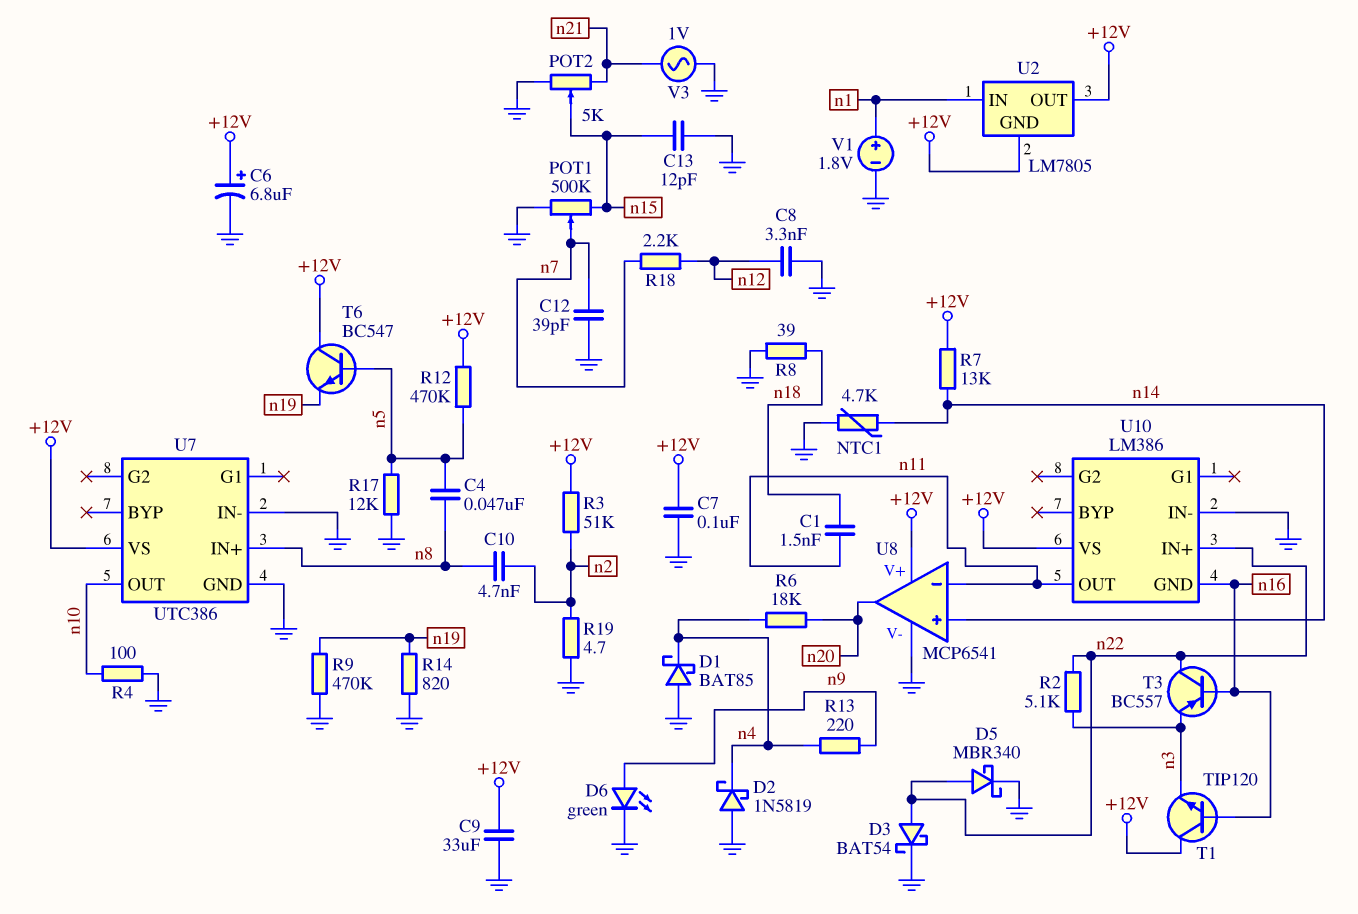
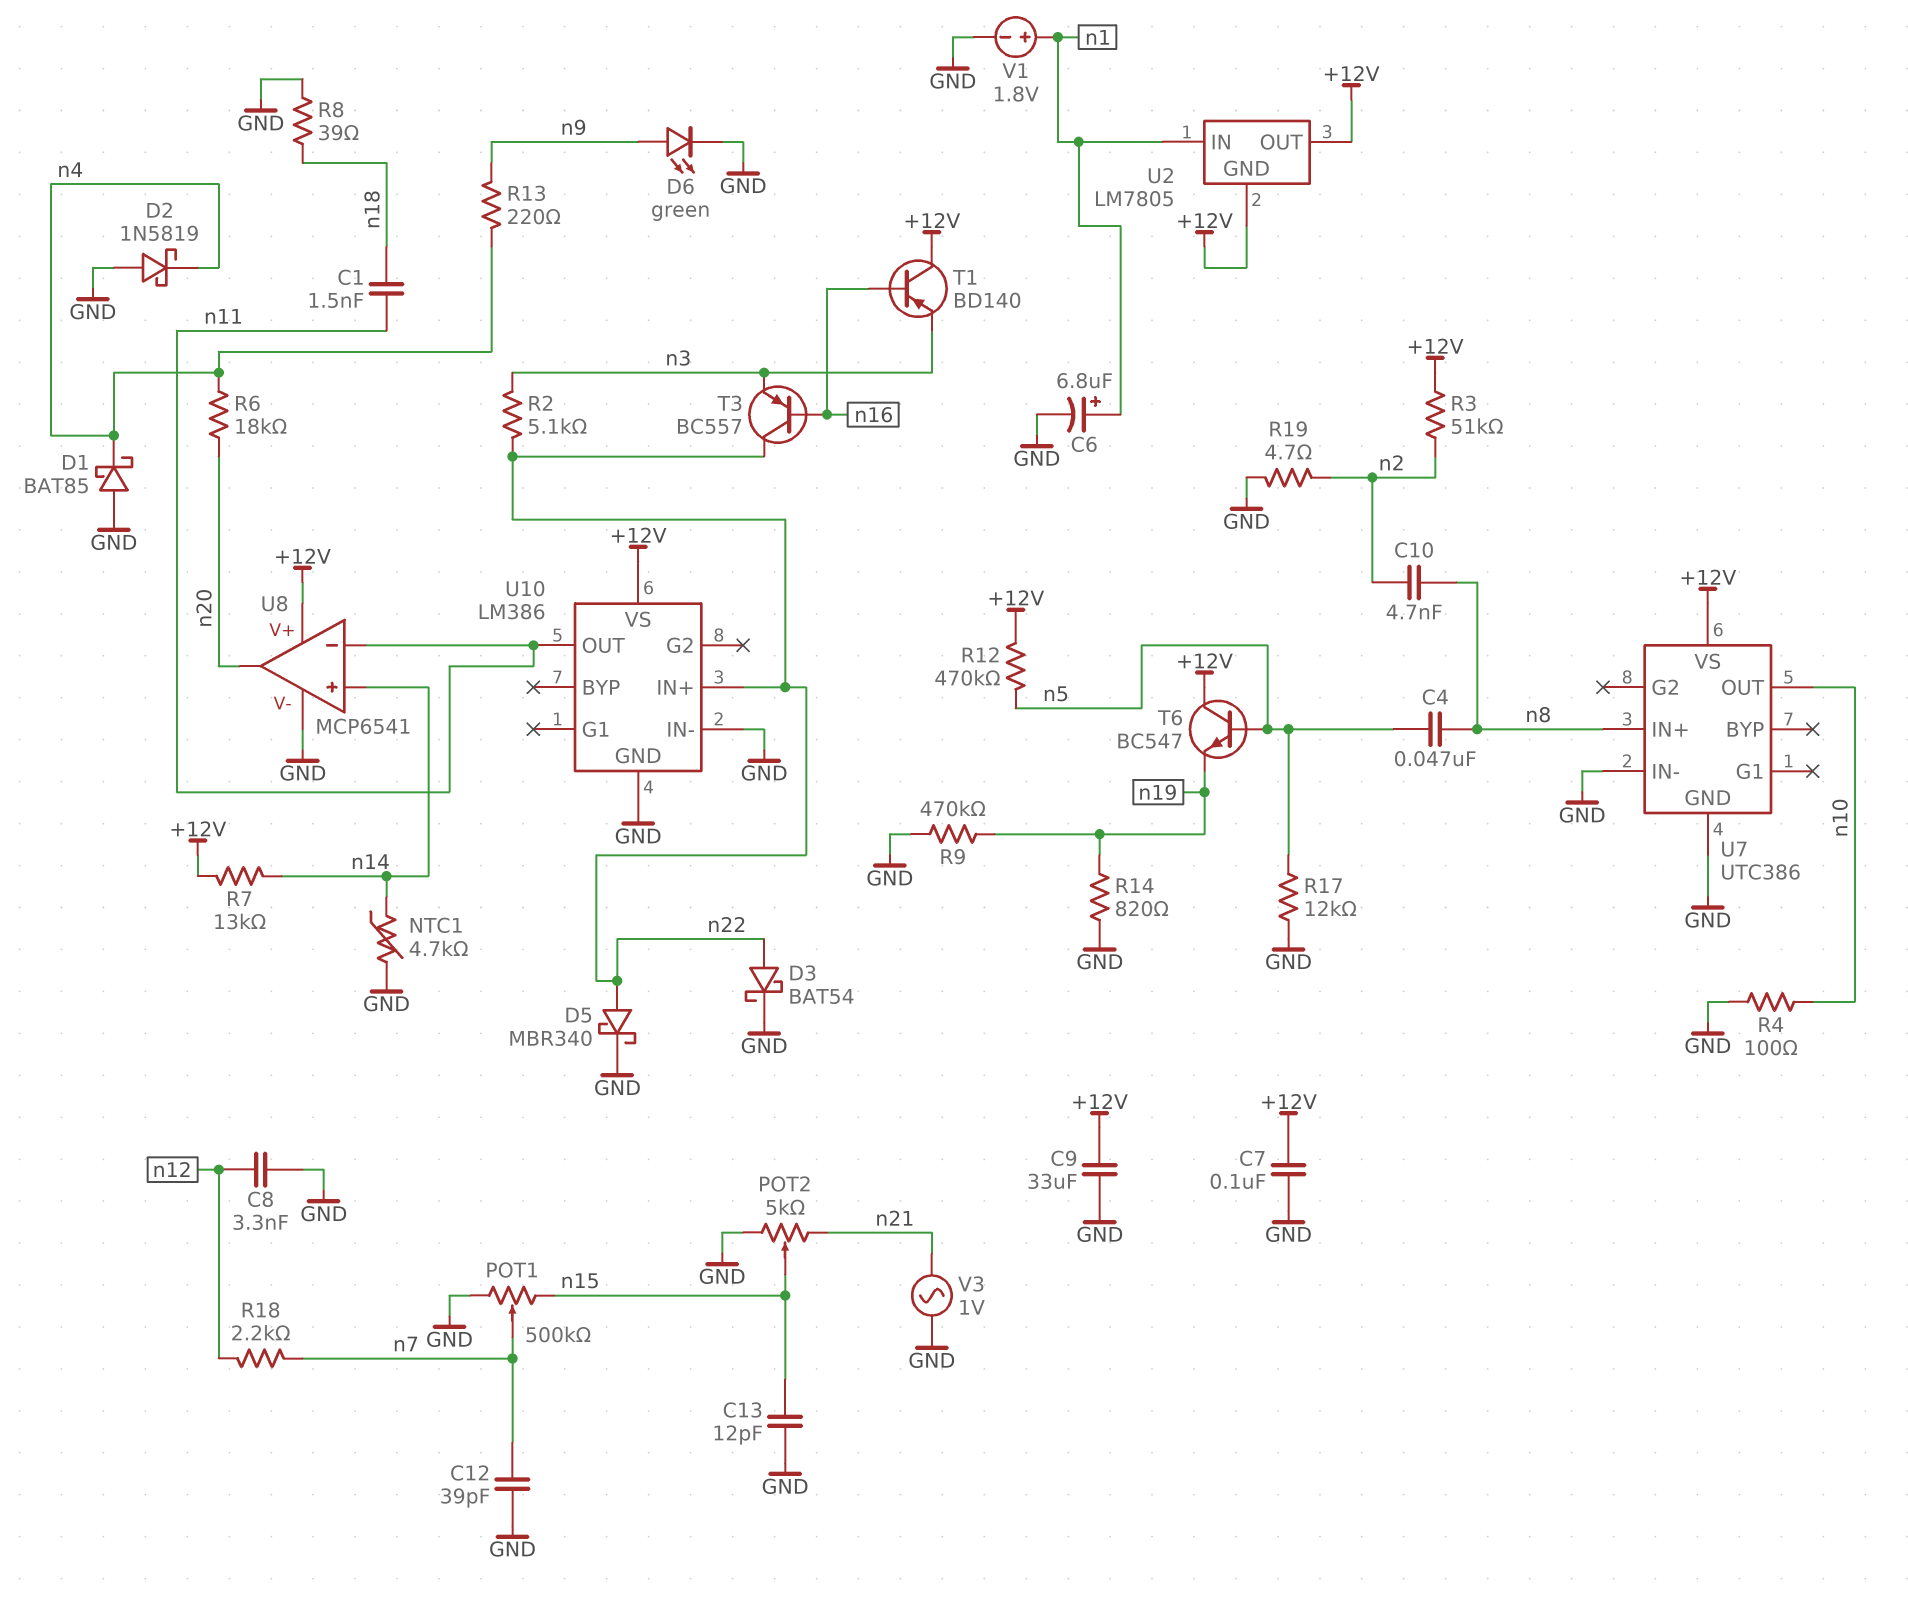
C6: 6.8uF (plus +12V, minus GND) -> 6.8uF (plus n1, minus GND)
T1: NPN TIP120 (B n16, C +12V, E n3) -> PNP BD140 (B n16, C +12V, E n3)
U10 pin GND: n16 -> GND

